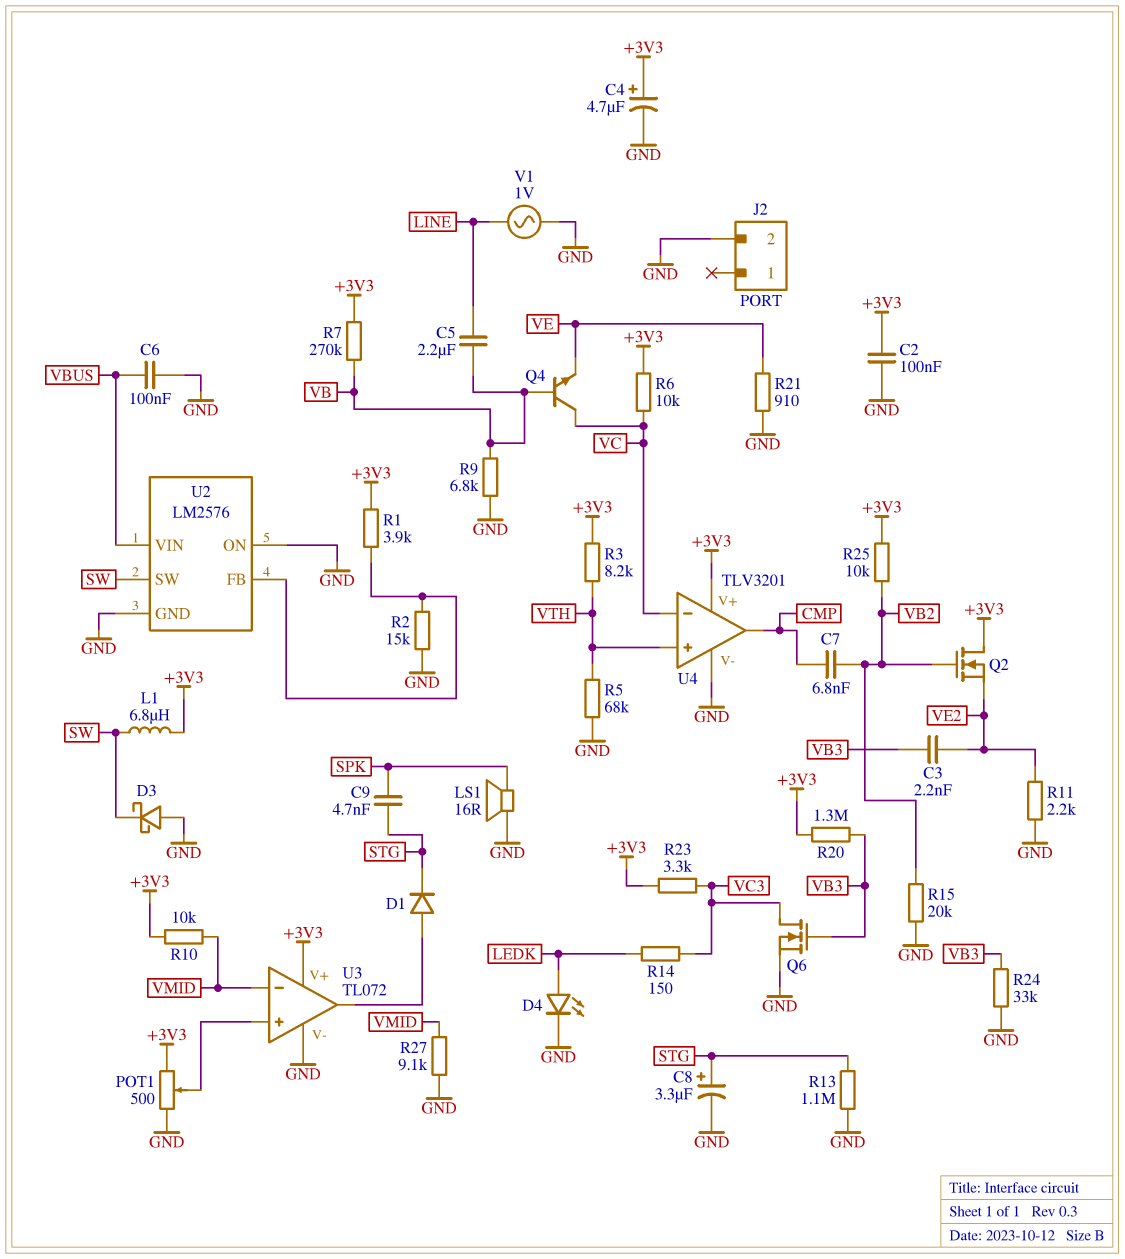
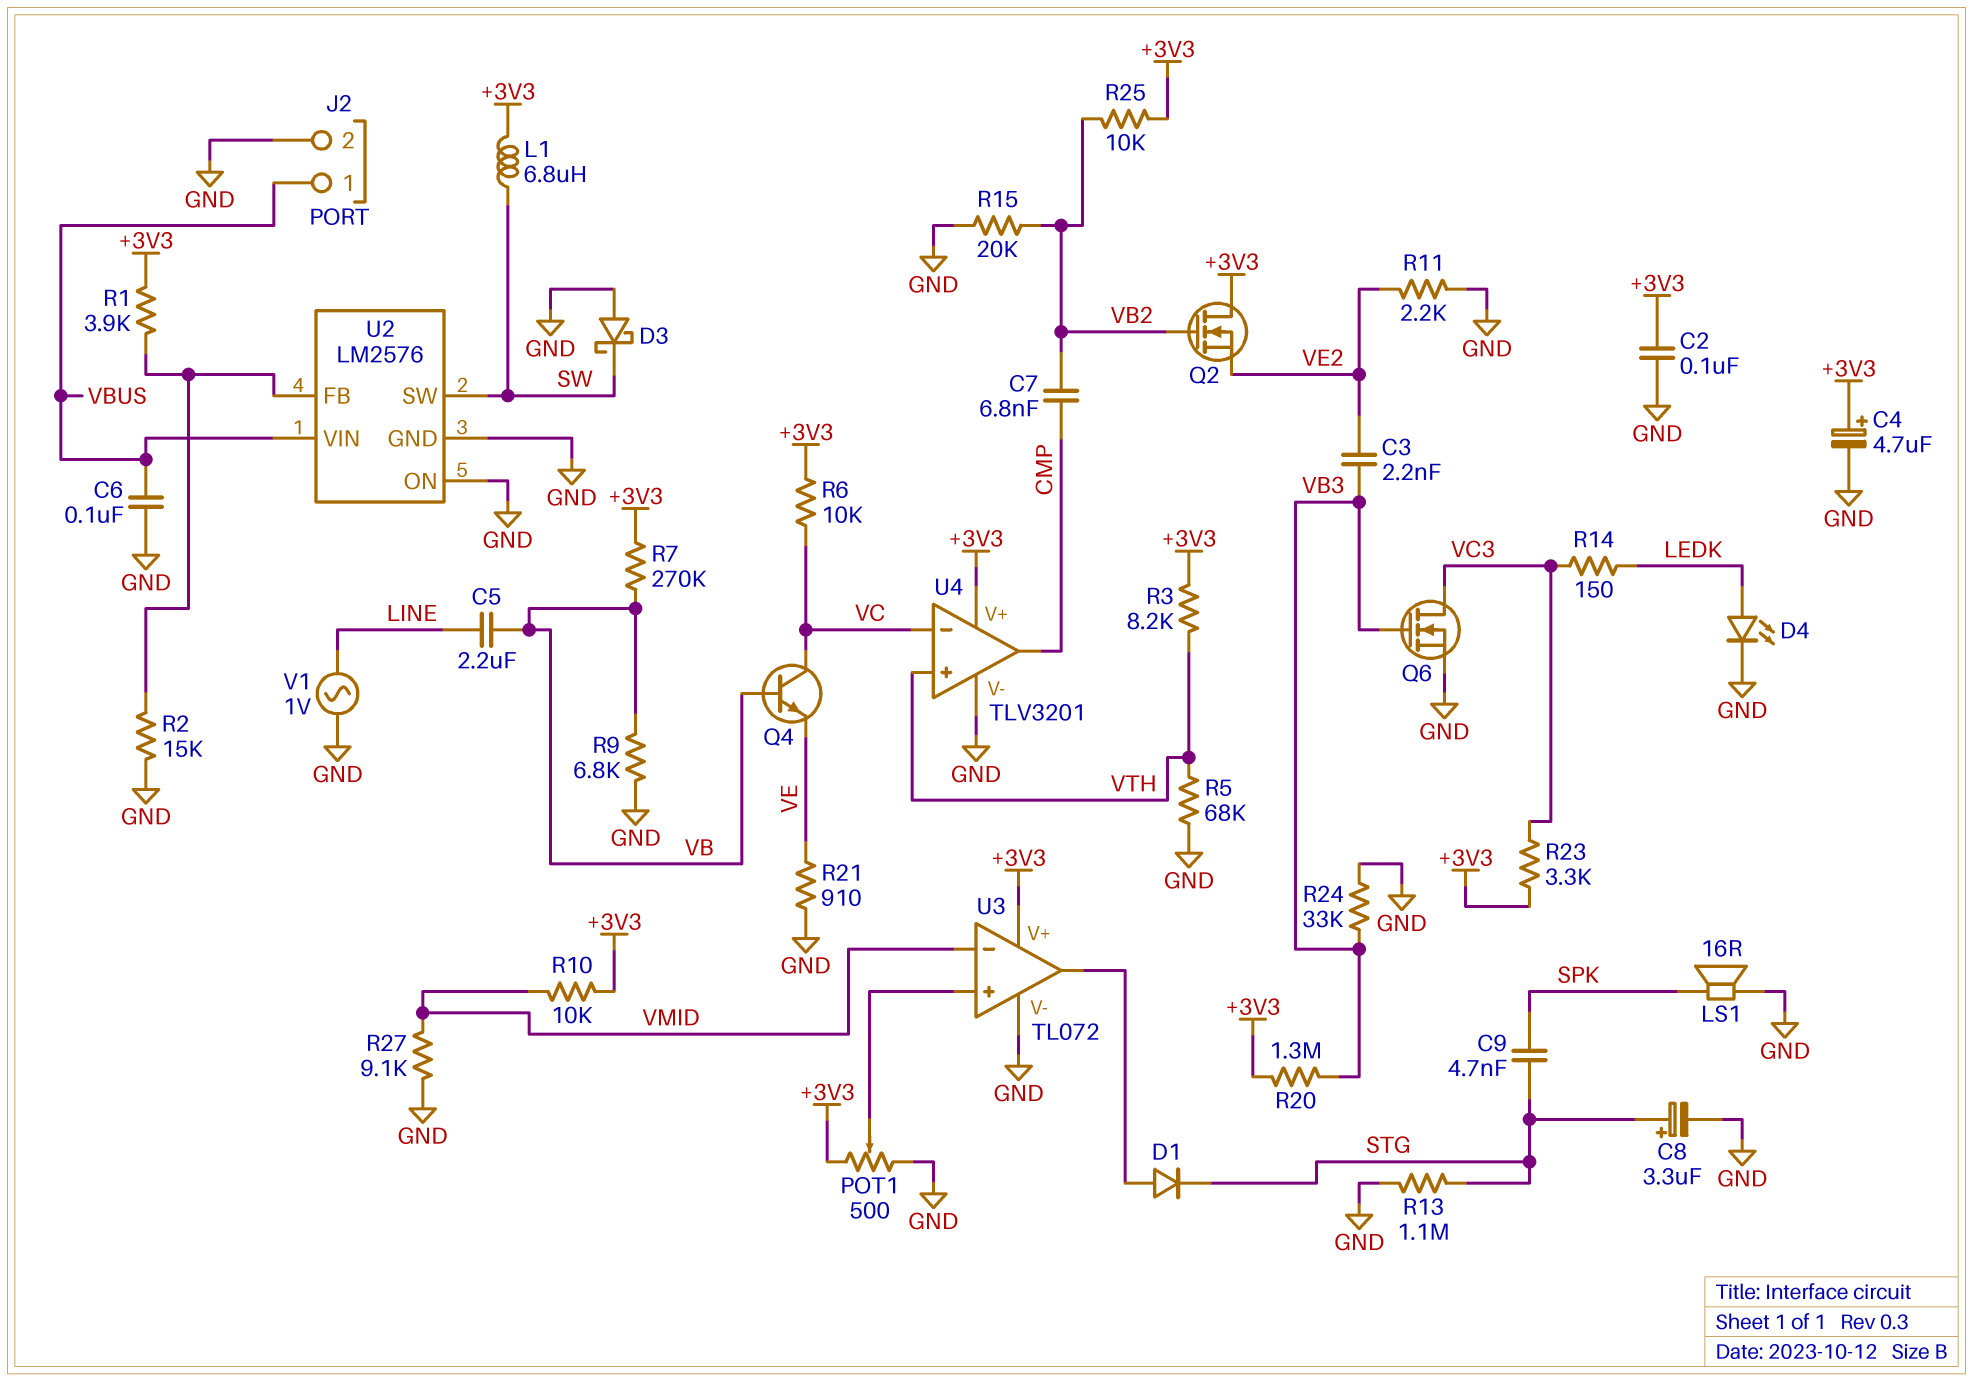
J2 pin 1: none -> VBUS

